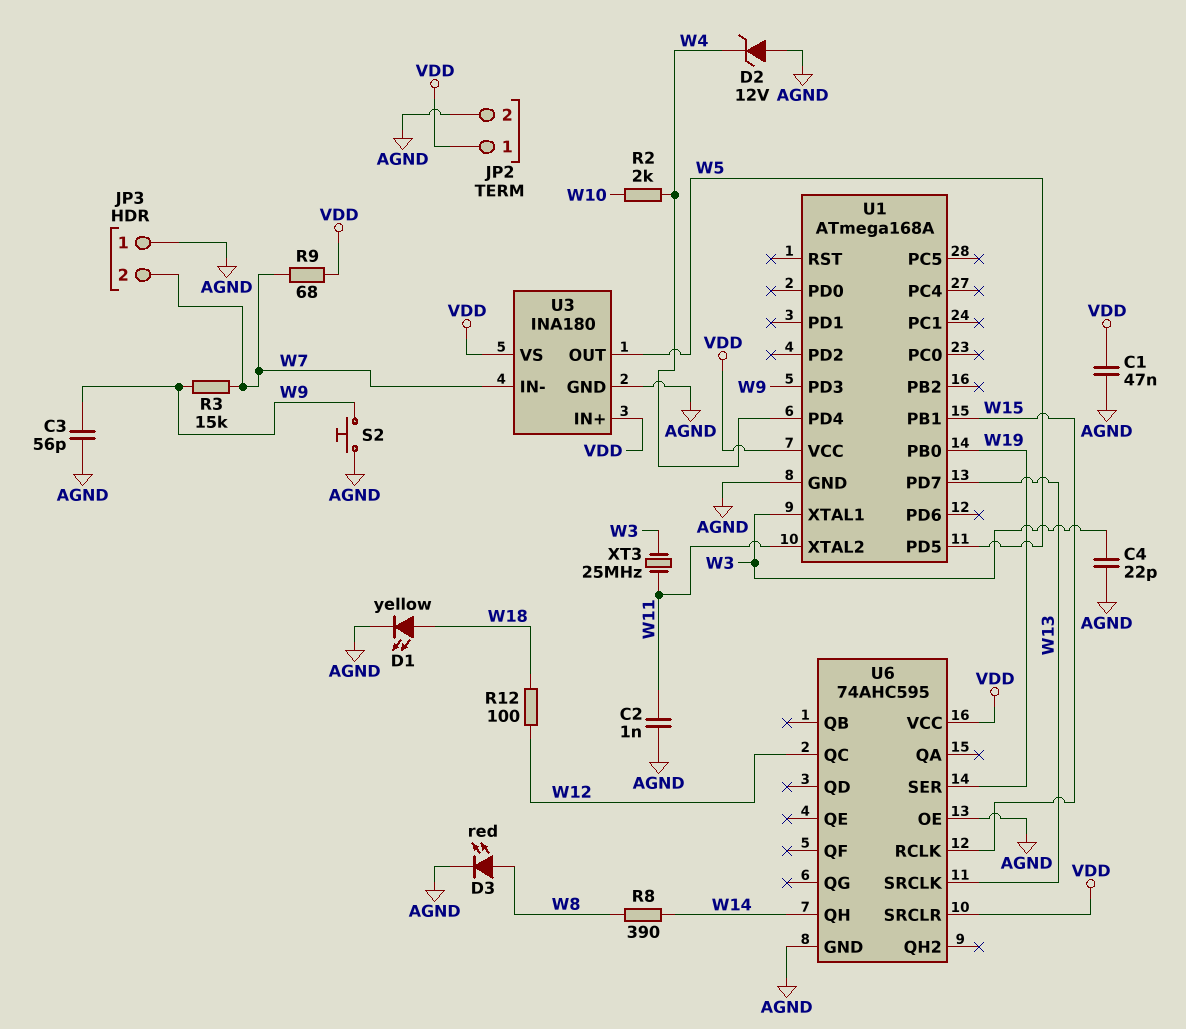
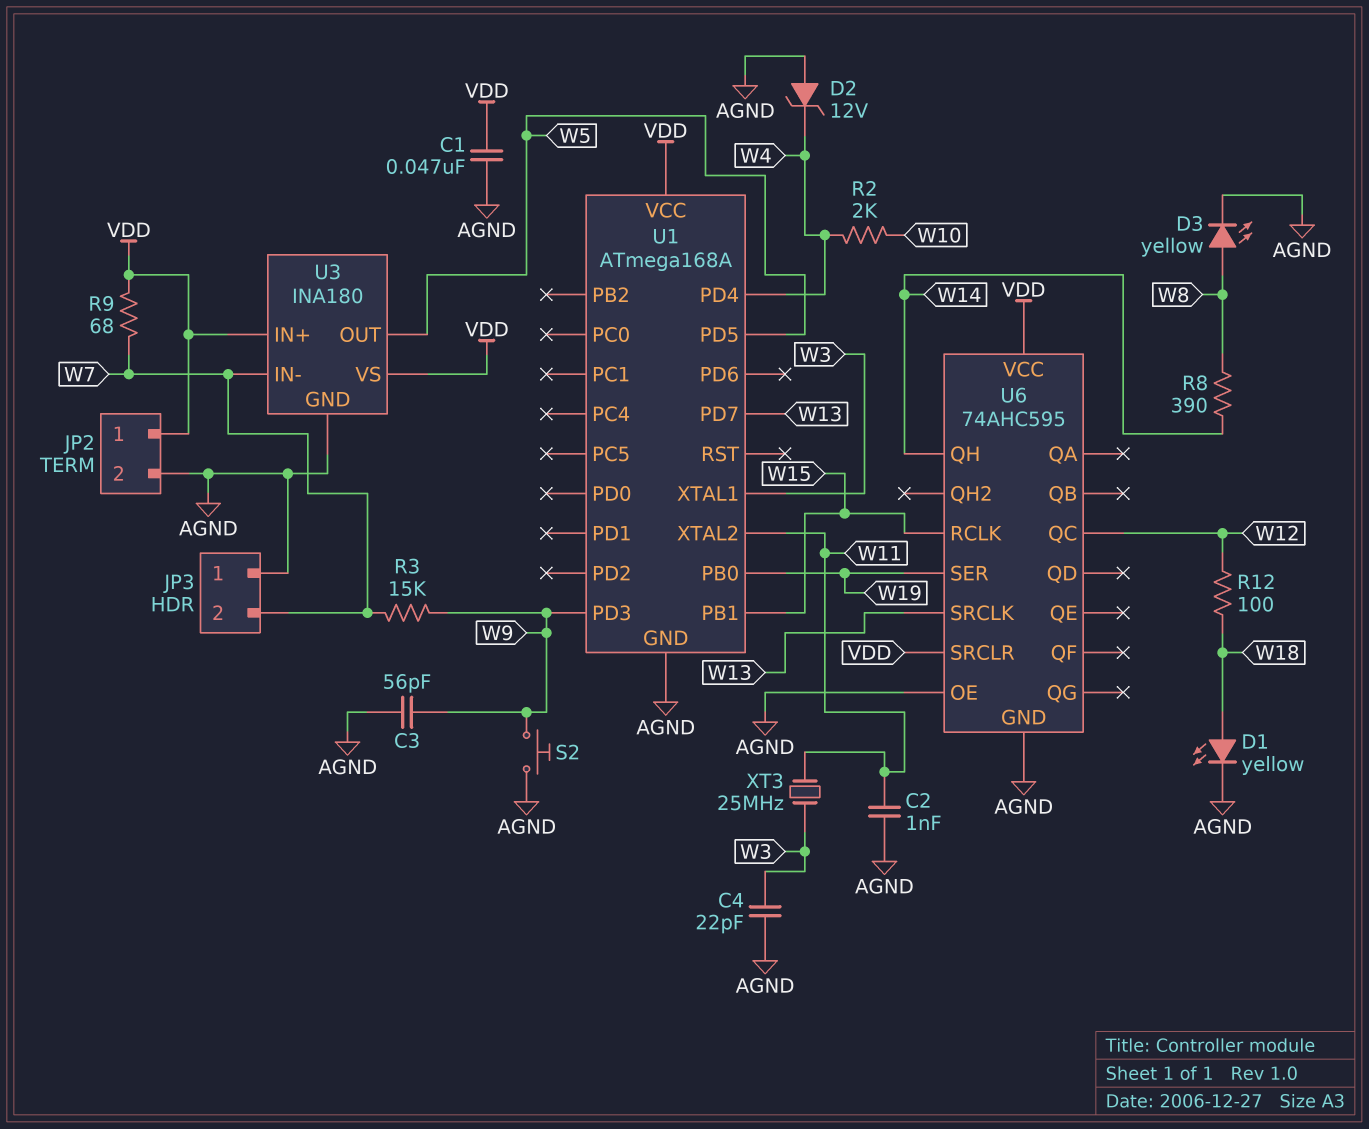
D3: LED red (A W8, K AGND) -> LED yellow (A W8, K AGND)

